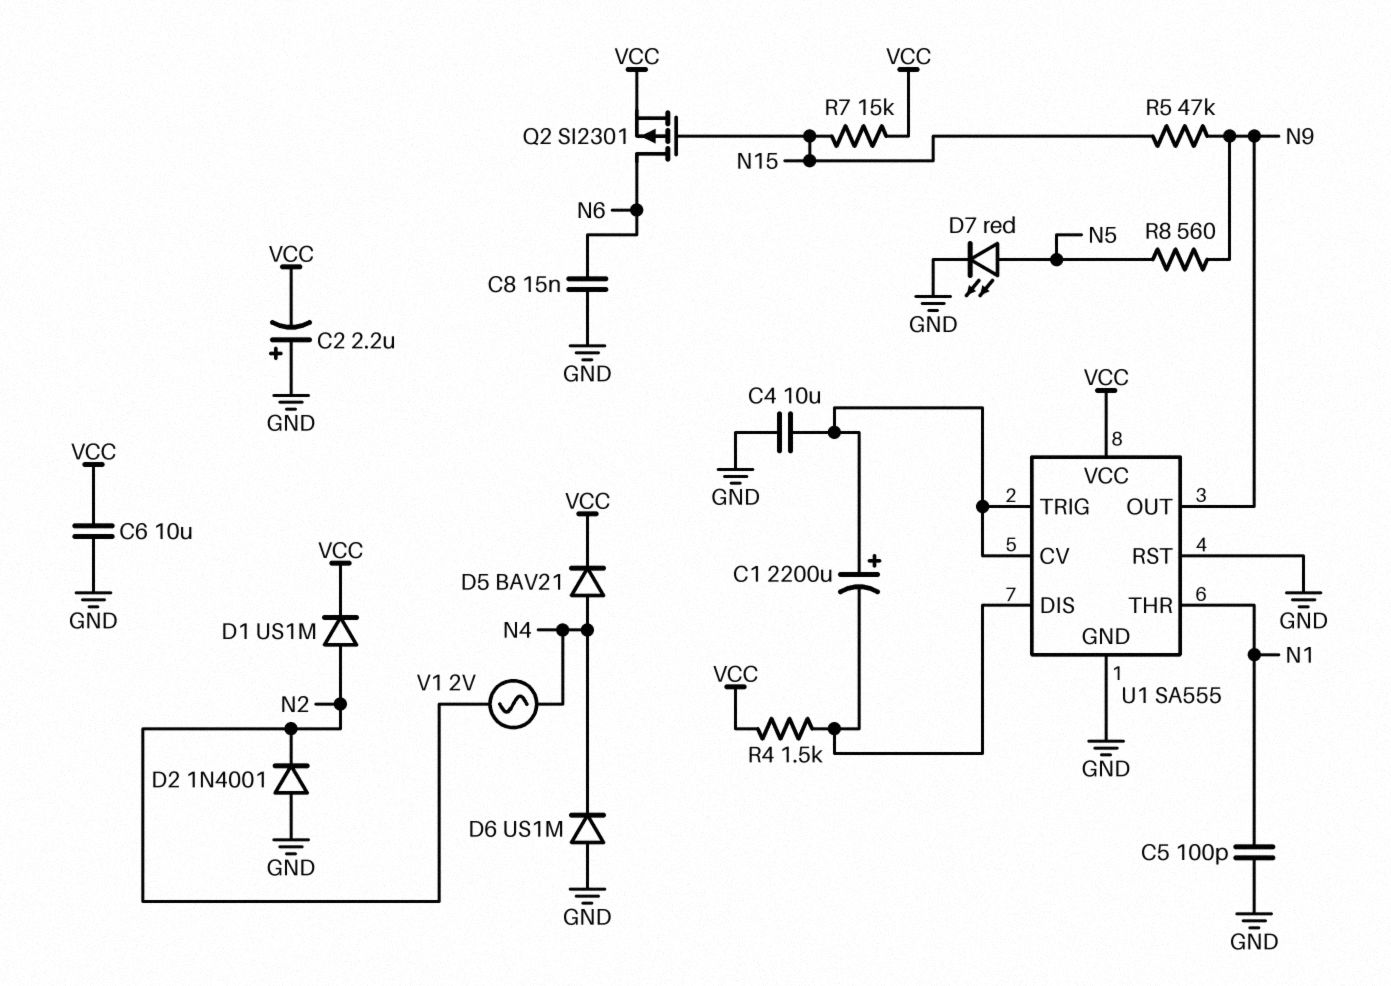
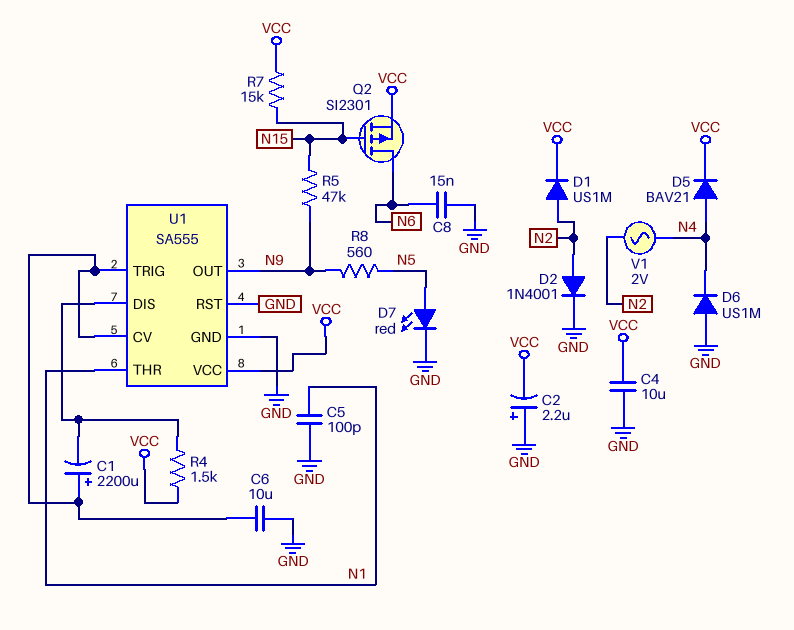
C4: 10uF (GND, U1/CV) -> 10uF (GND, VCC)
C6: 10uF (GND, VCC) -> 10uF (GND, U1/CV)
D2: diode 1N4001 (A GND, K N2) -> diode 1N4001 (A N2, K GND)

